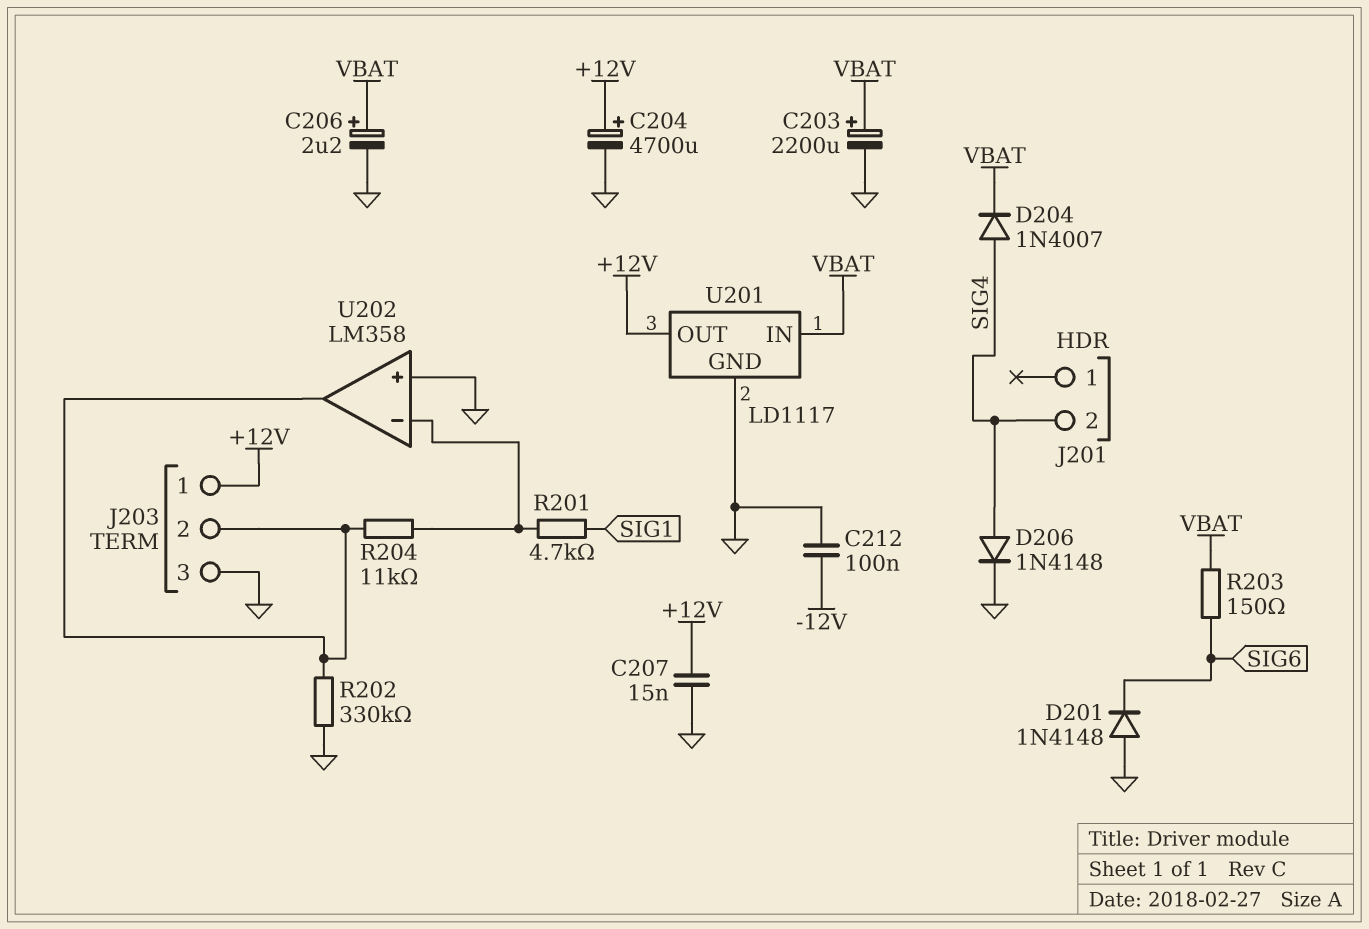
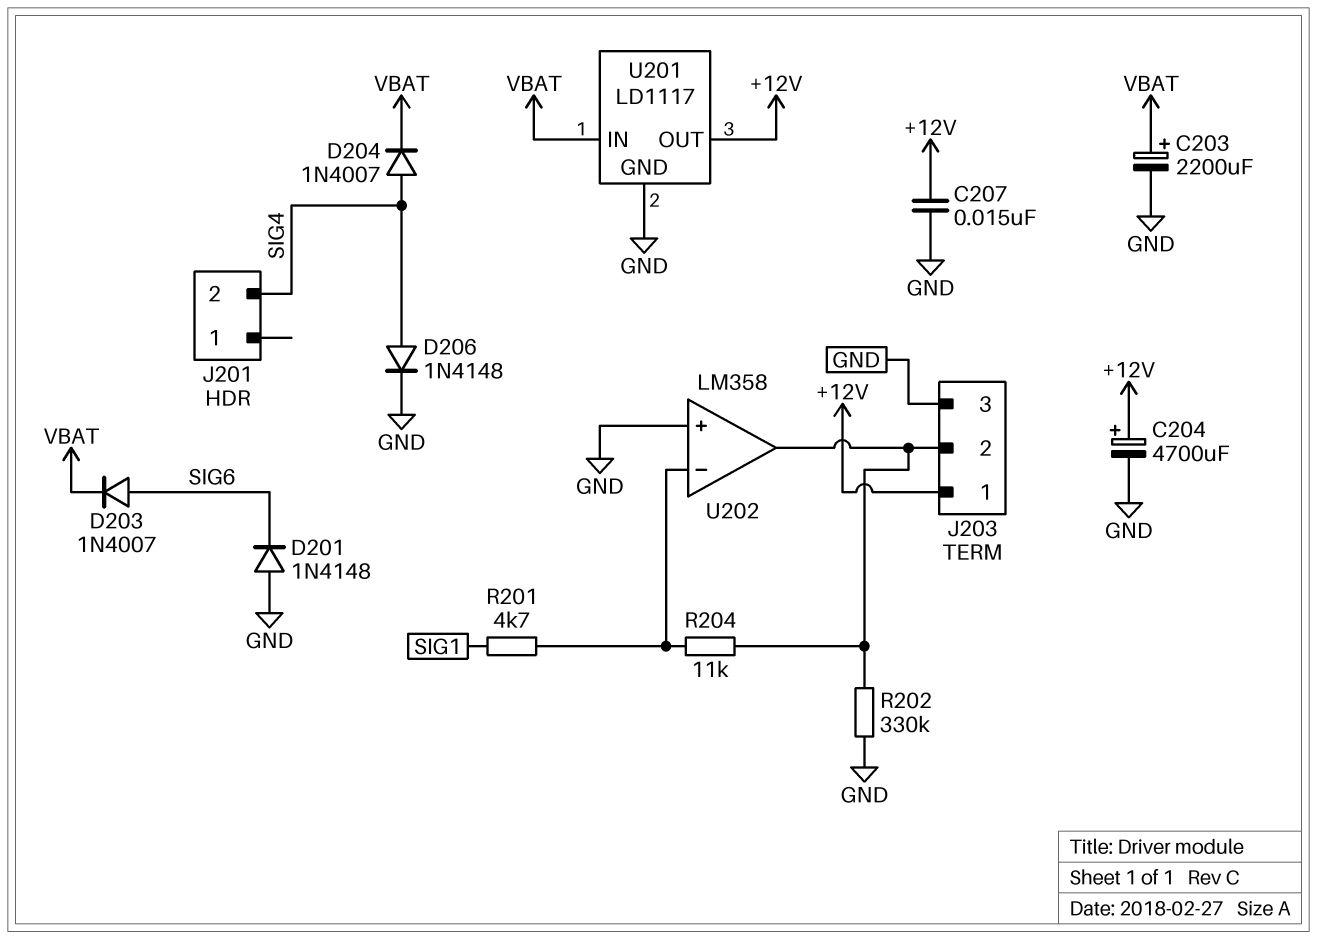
C206: 2.2uF (plus VBAT, minus GND) -> none
C212: 100nF (-12V, GND) -> none
D203: none -> diode 1N4007 (A SIG6, K VBAT)
R203: 150 (SIG6, VBAT) -> none

